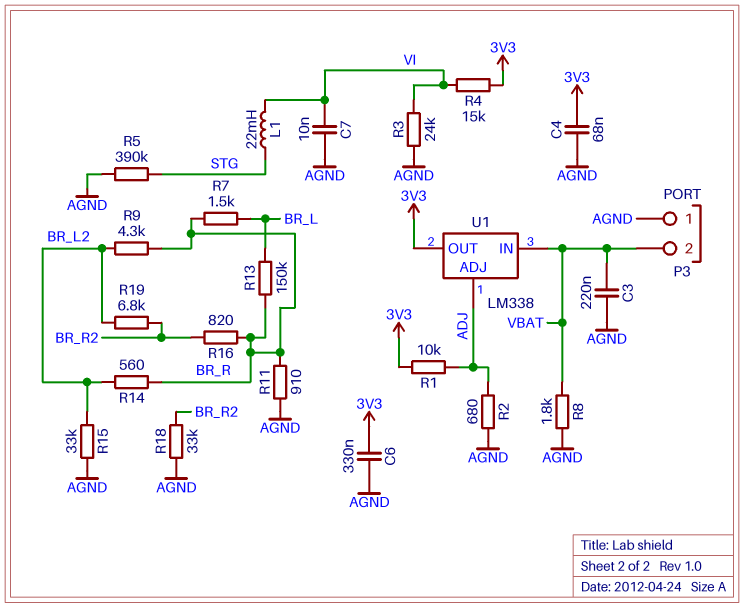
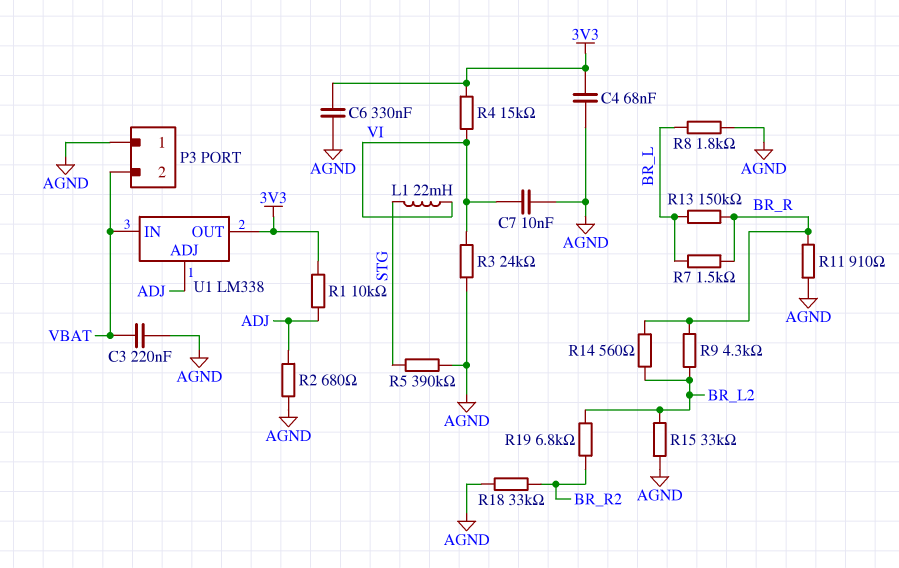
R8: 1.8k (AGND, VBAT) -> 1.8k (AGND, BR_L)
R16: 820 (BR_R, BR_R2) -> none

